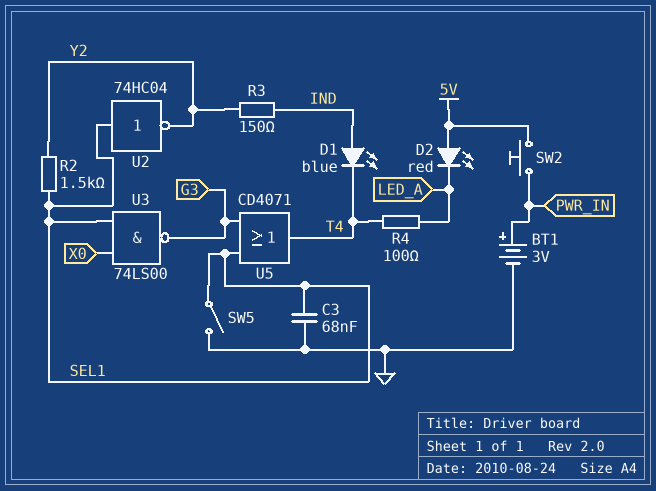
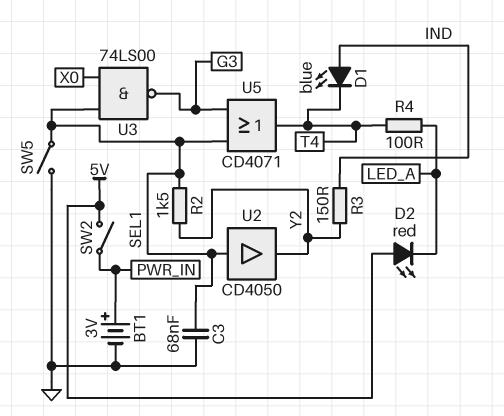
SW2: button (5V, PWR_IN) -> switch (5V, PWR_IN)
U2: NOT 74HC04 (in SEL1, out Y2) -> buffer CD4050 (in SEL1, out Y2)

